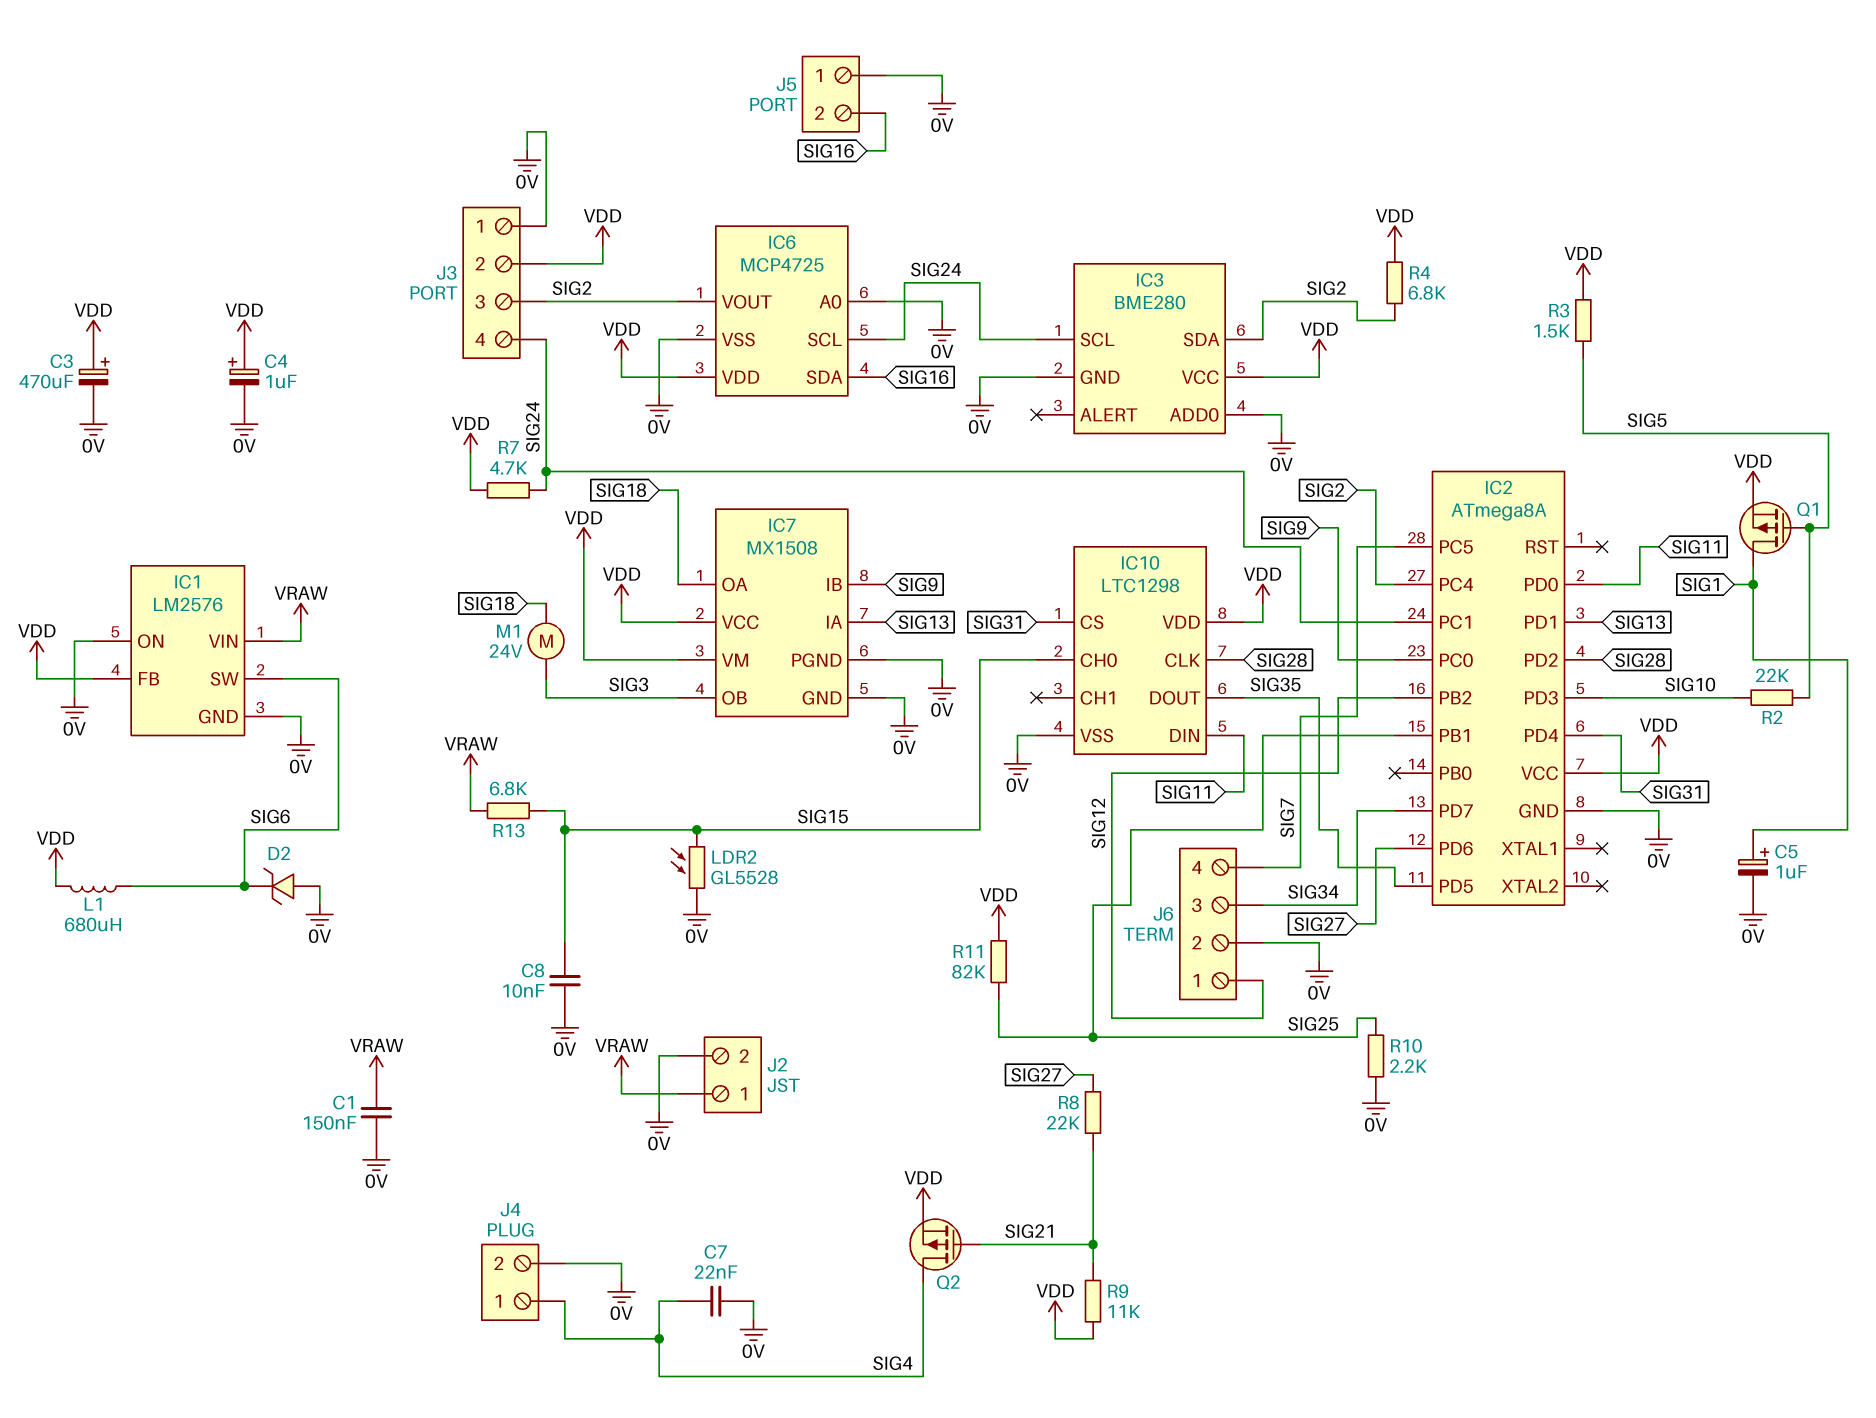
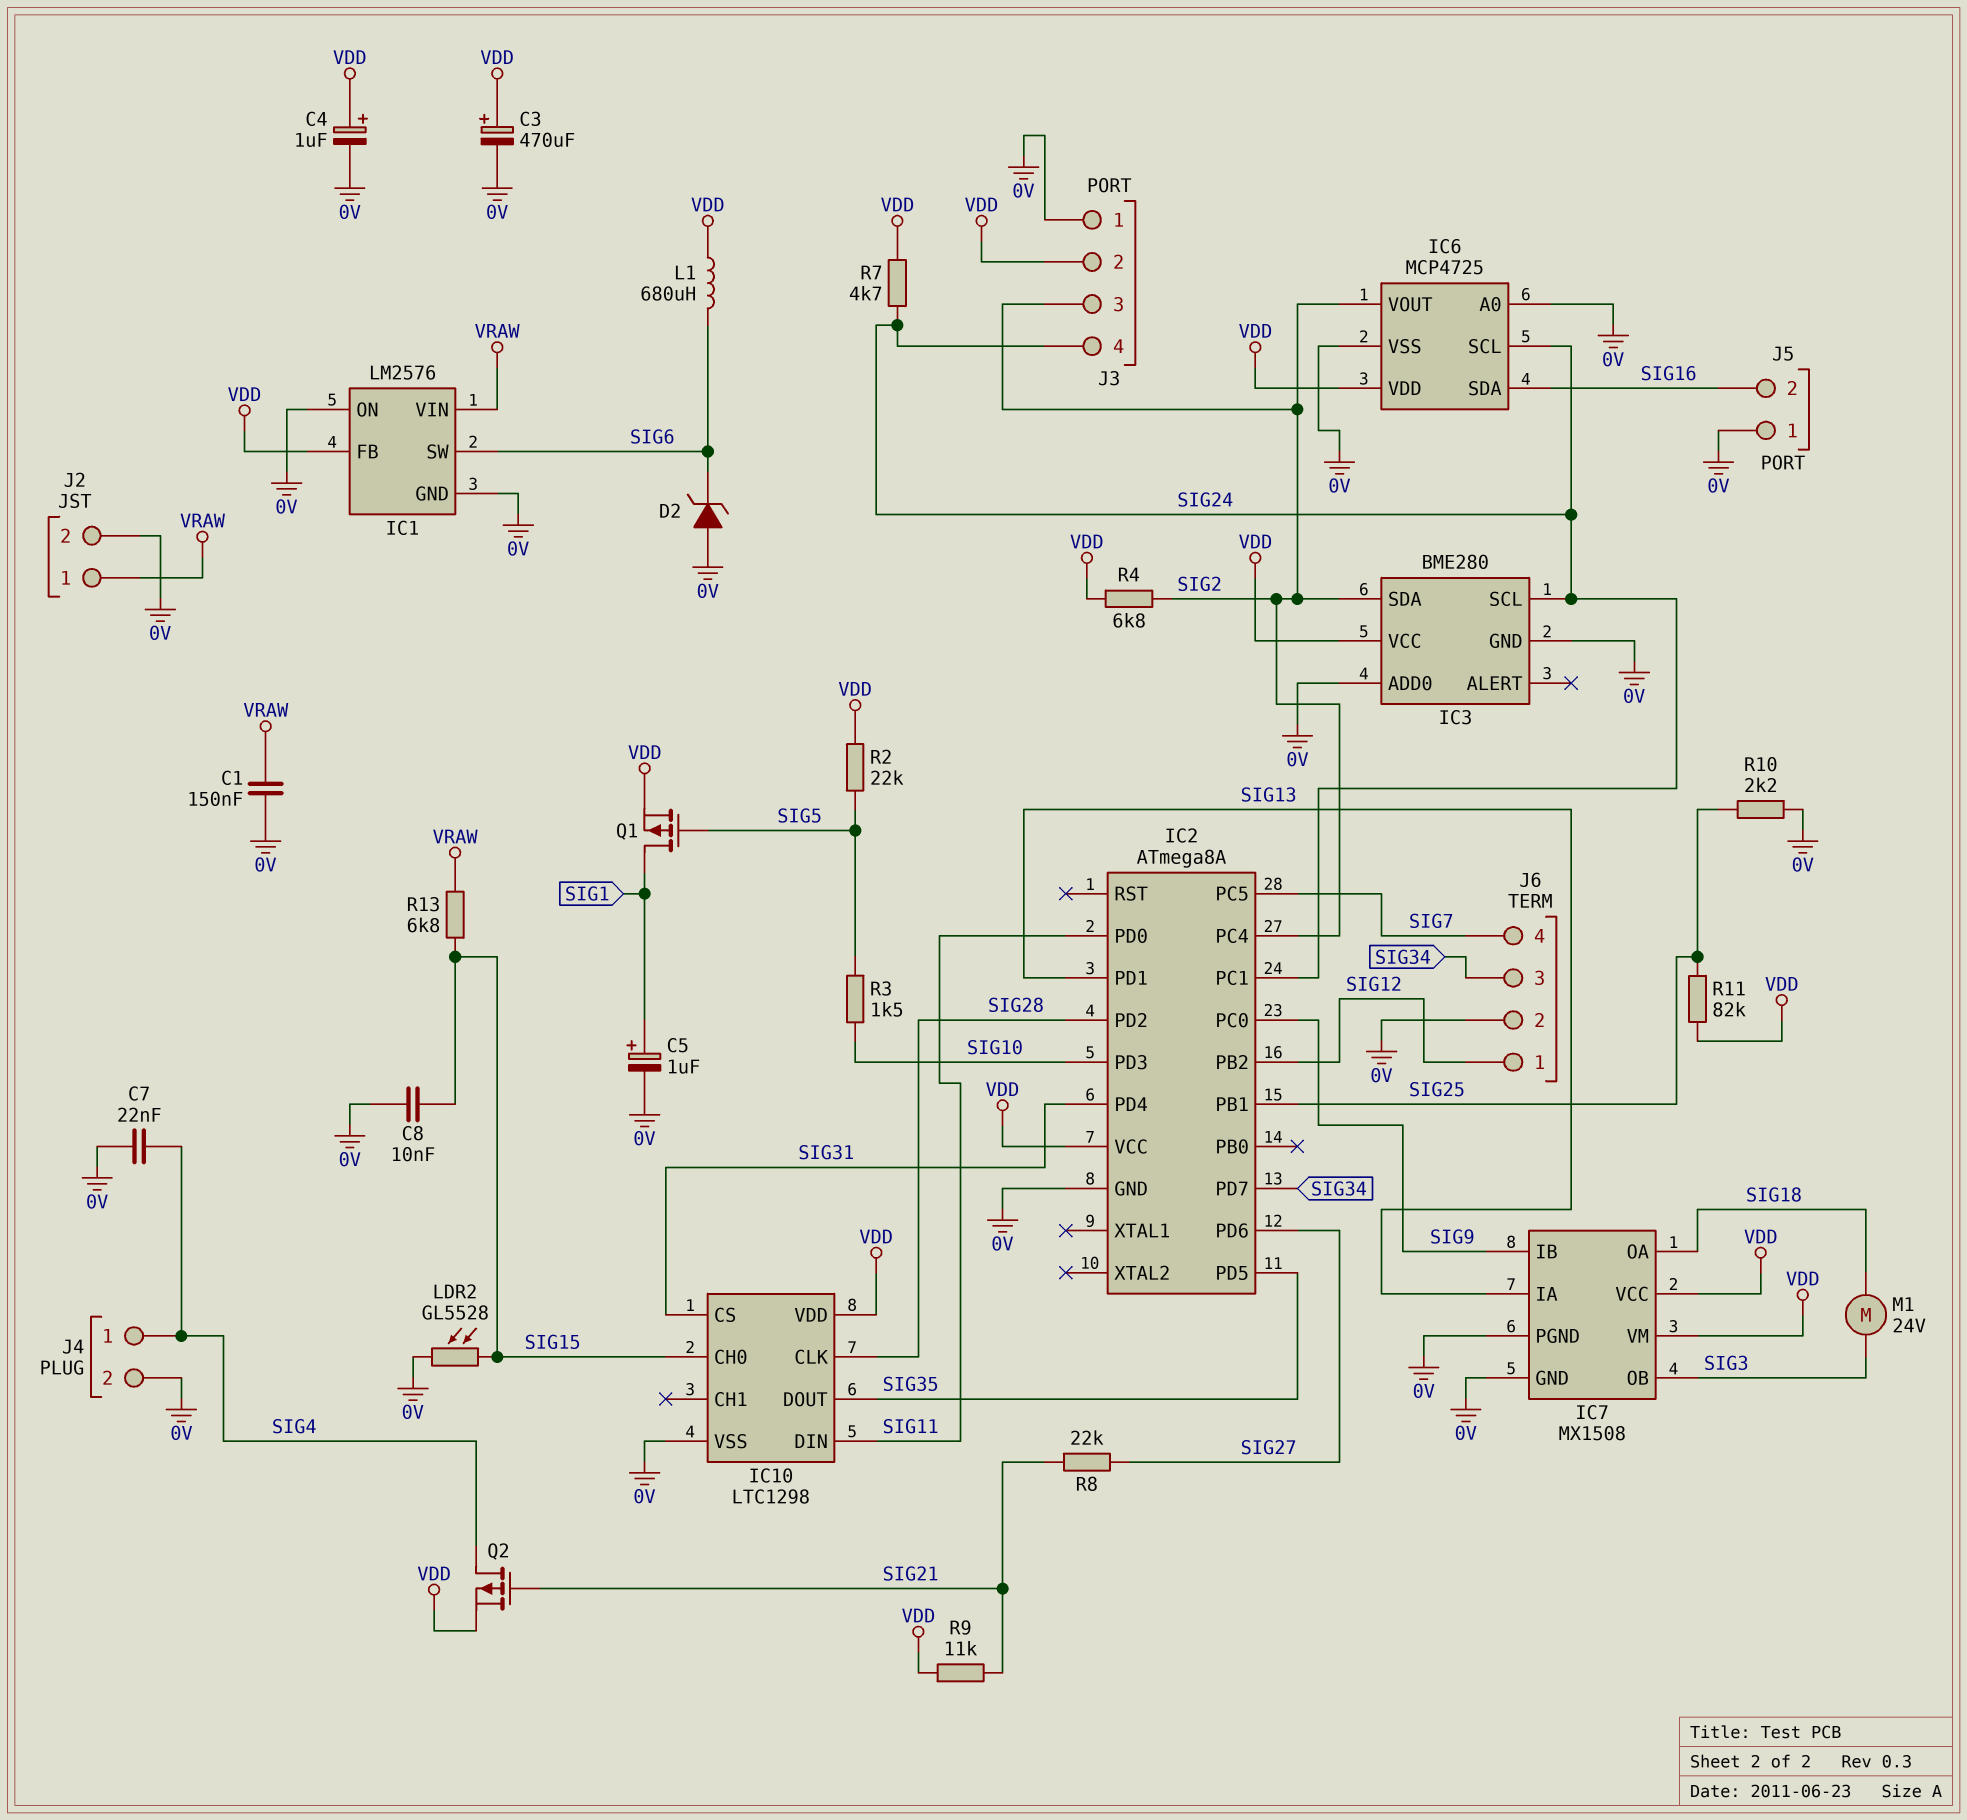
R2: 22k (SIG5, SIG10) -> 22k (SIG5, VDD)
R3: 1.5k (SIG5, VDD) -> 1.5k (SIG5, SIG10)

